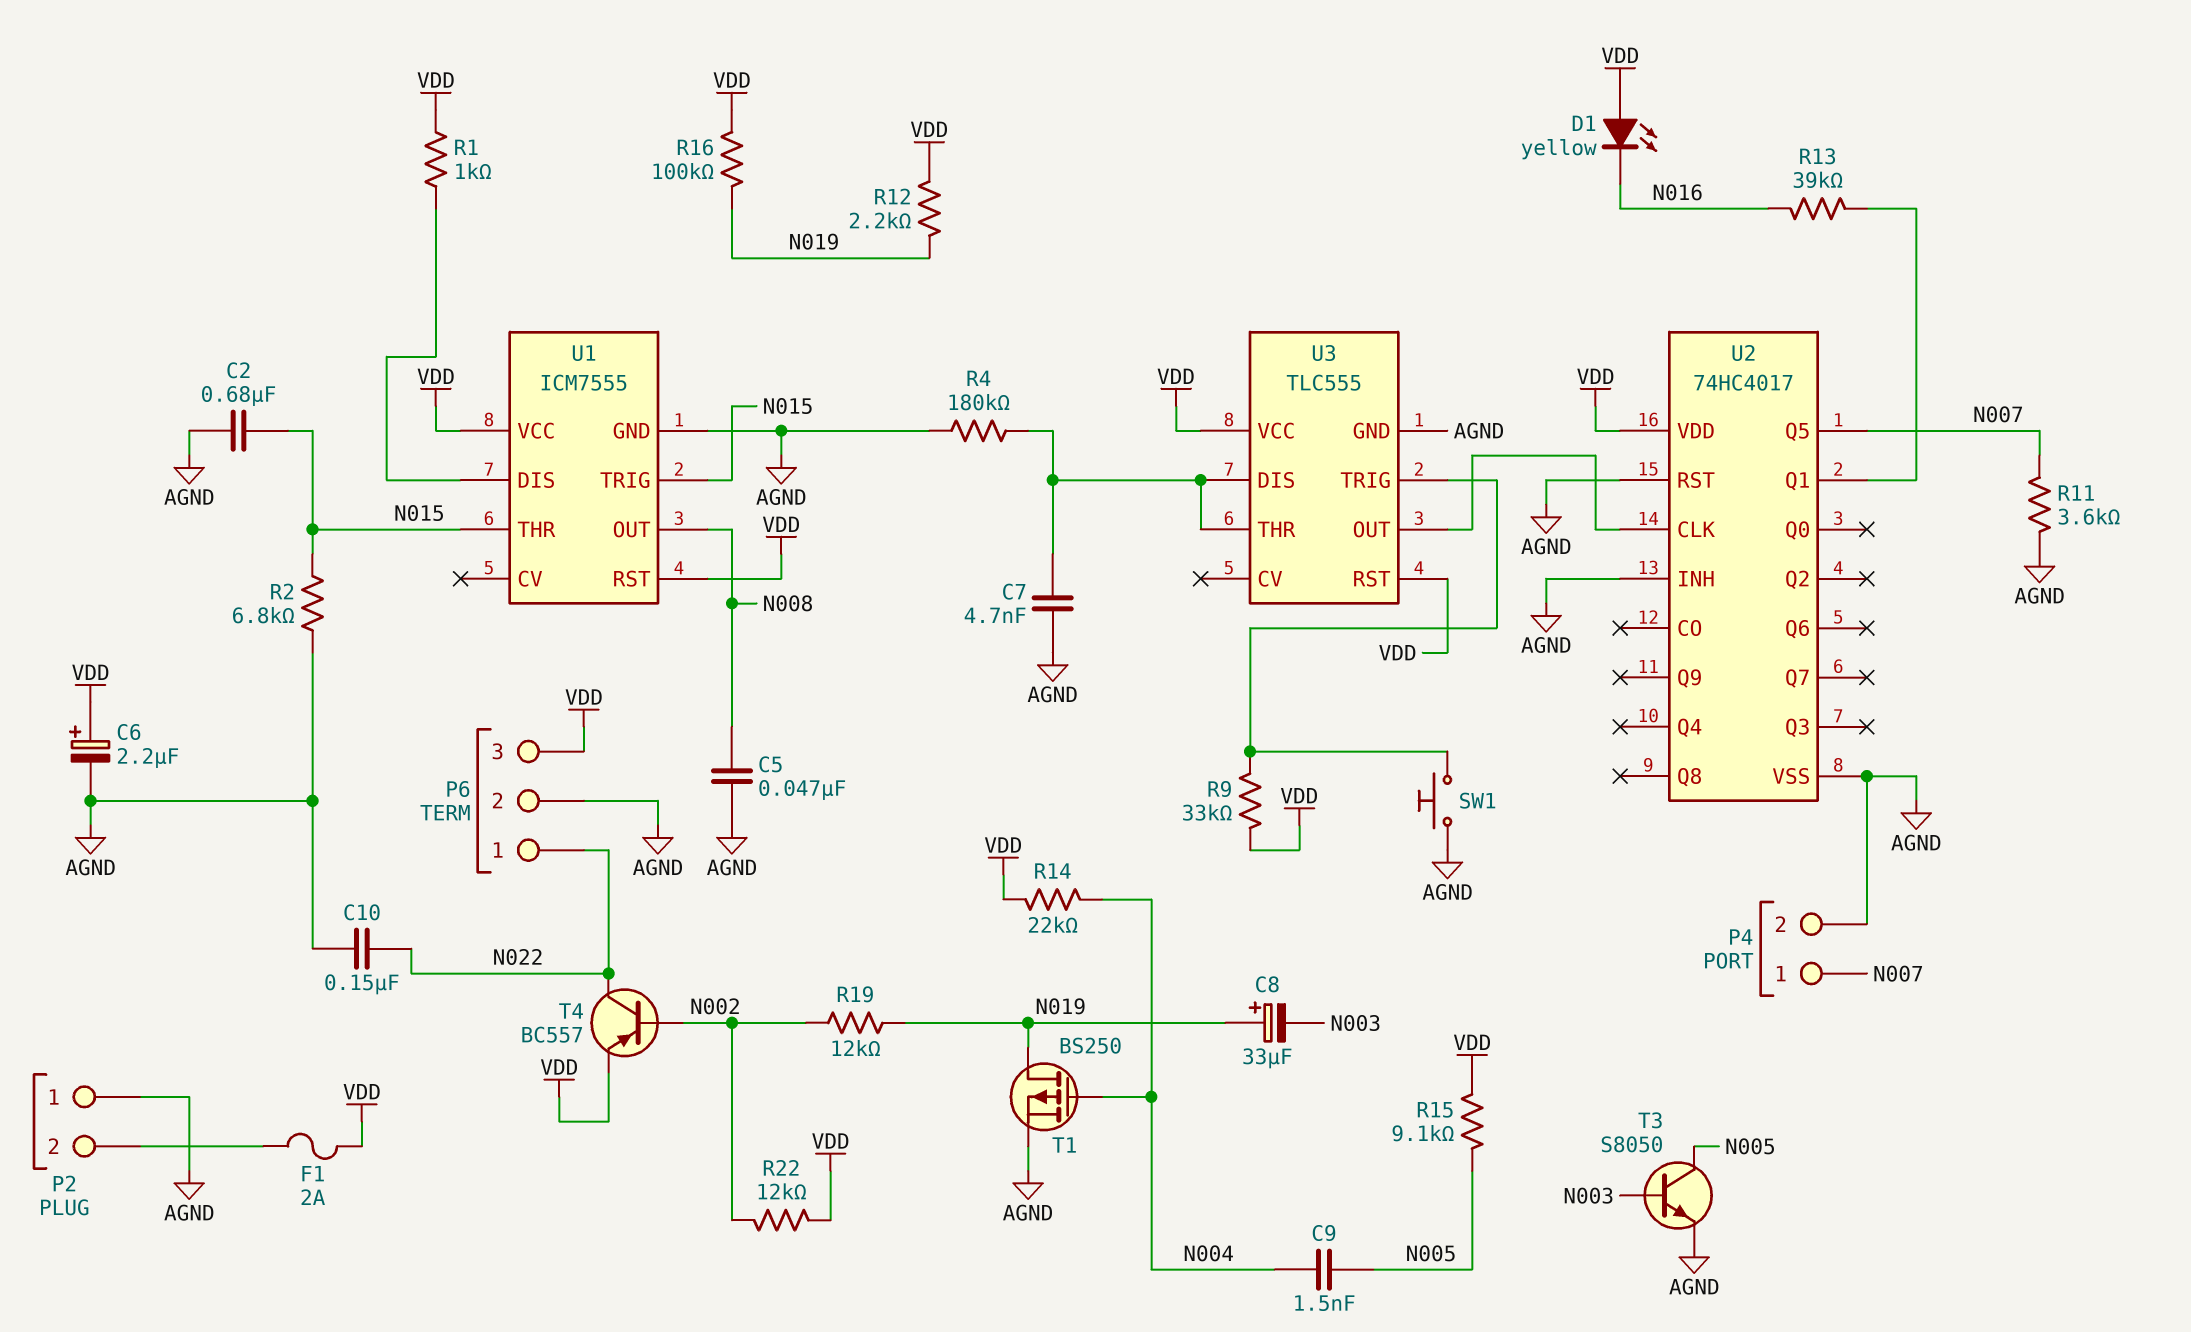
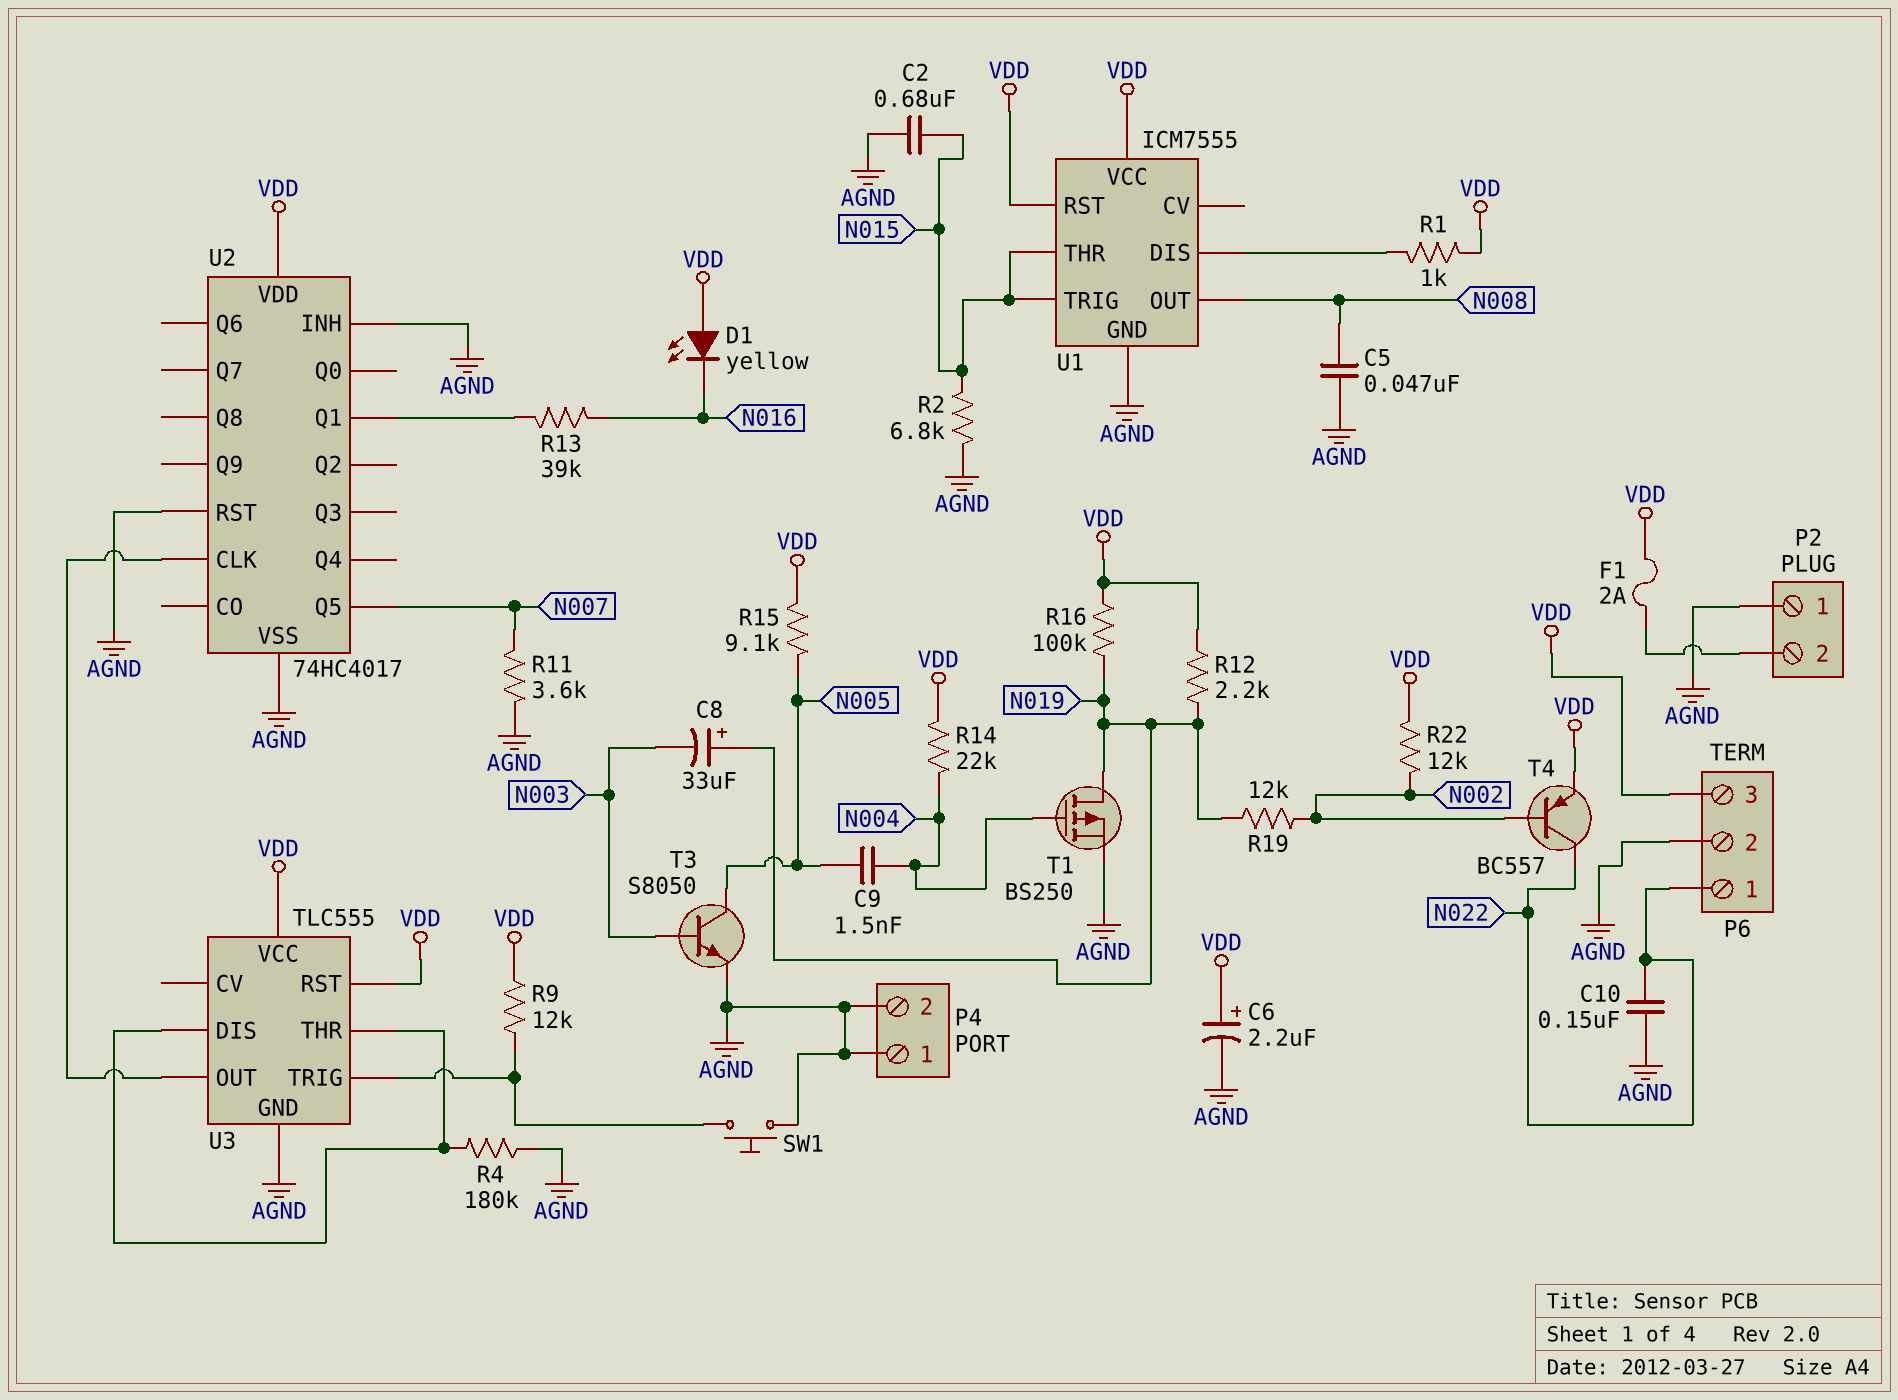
C7: 4.7nF (AGND, U3/DIS) -> none
P4 pin 1: N007 -> AGND
R9: 33k (U3/TRIG, VDD) -> 12k (U3/TRIG, VDD)

